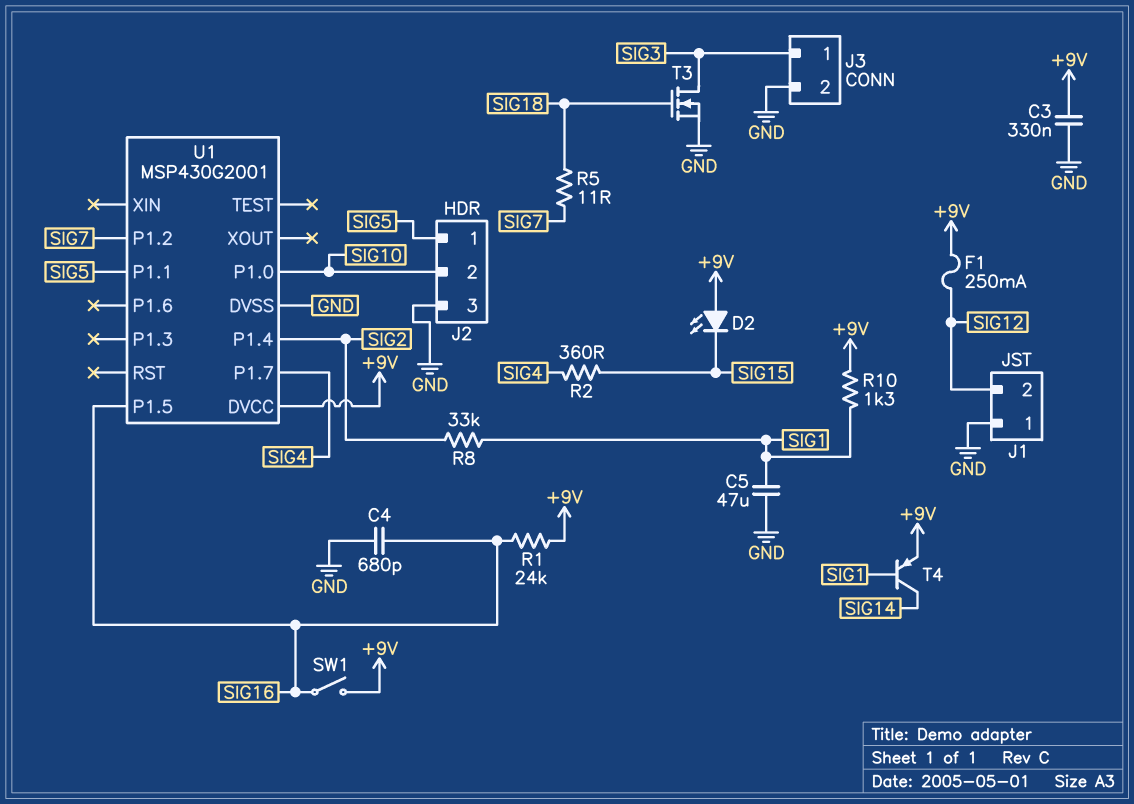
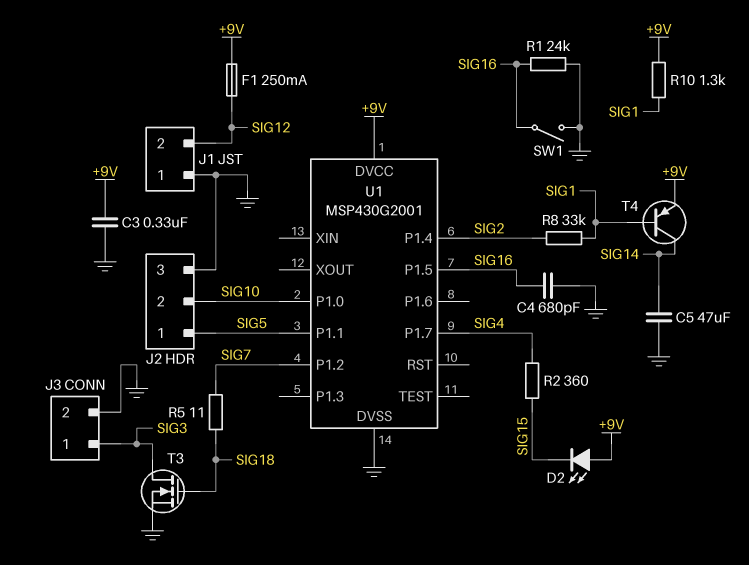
C5: 47uF (GND, SIG1) -> 47uF (GND, SIG14)
R1: 24k (+9V, SIG16) -> 24k (GND, SIG16)
SW1: switch (+9V, SIG16) -> switch (GND, SIG16)

